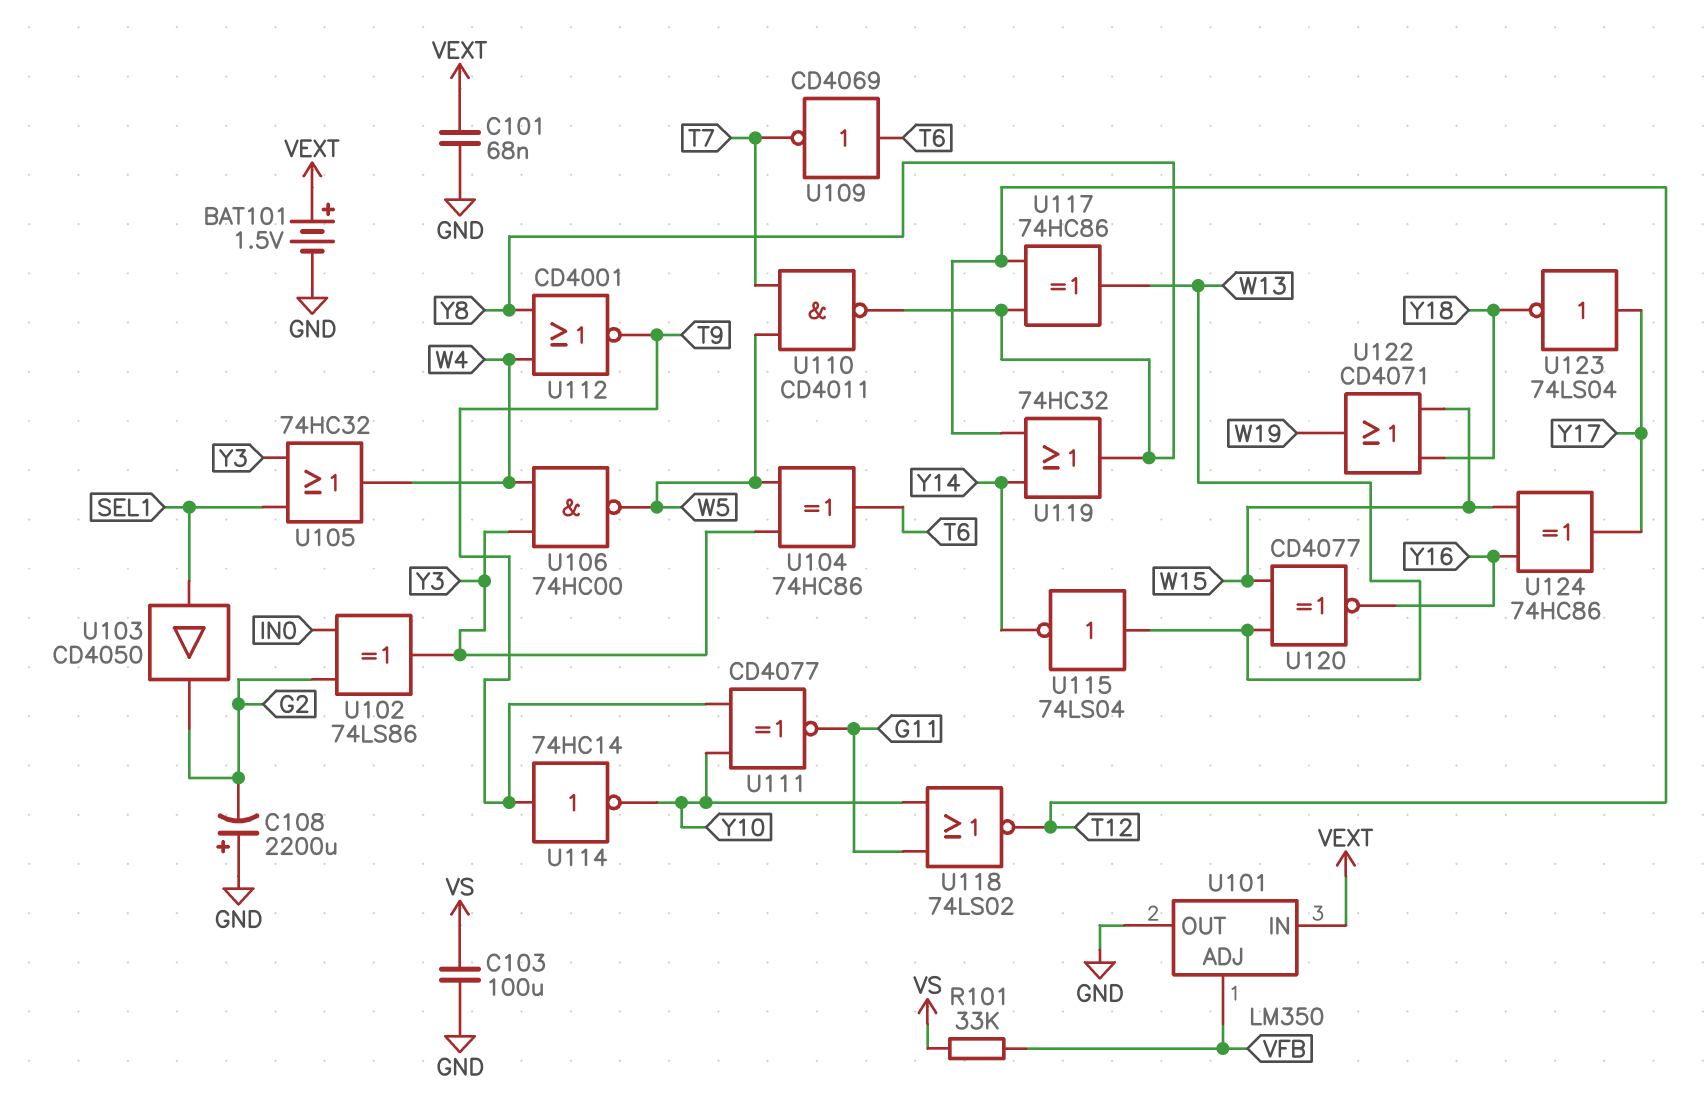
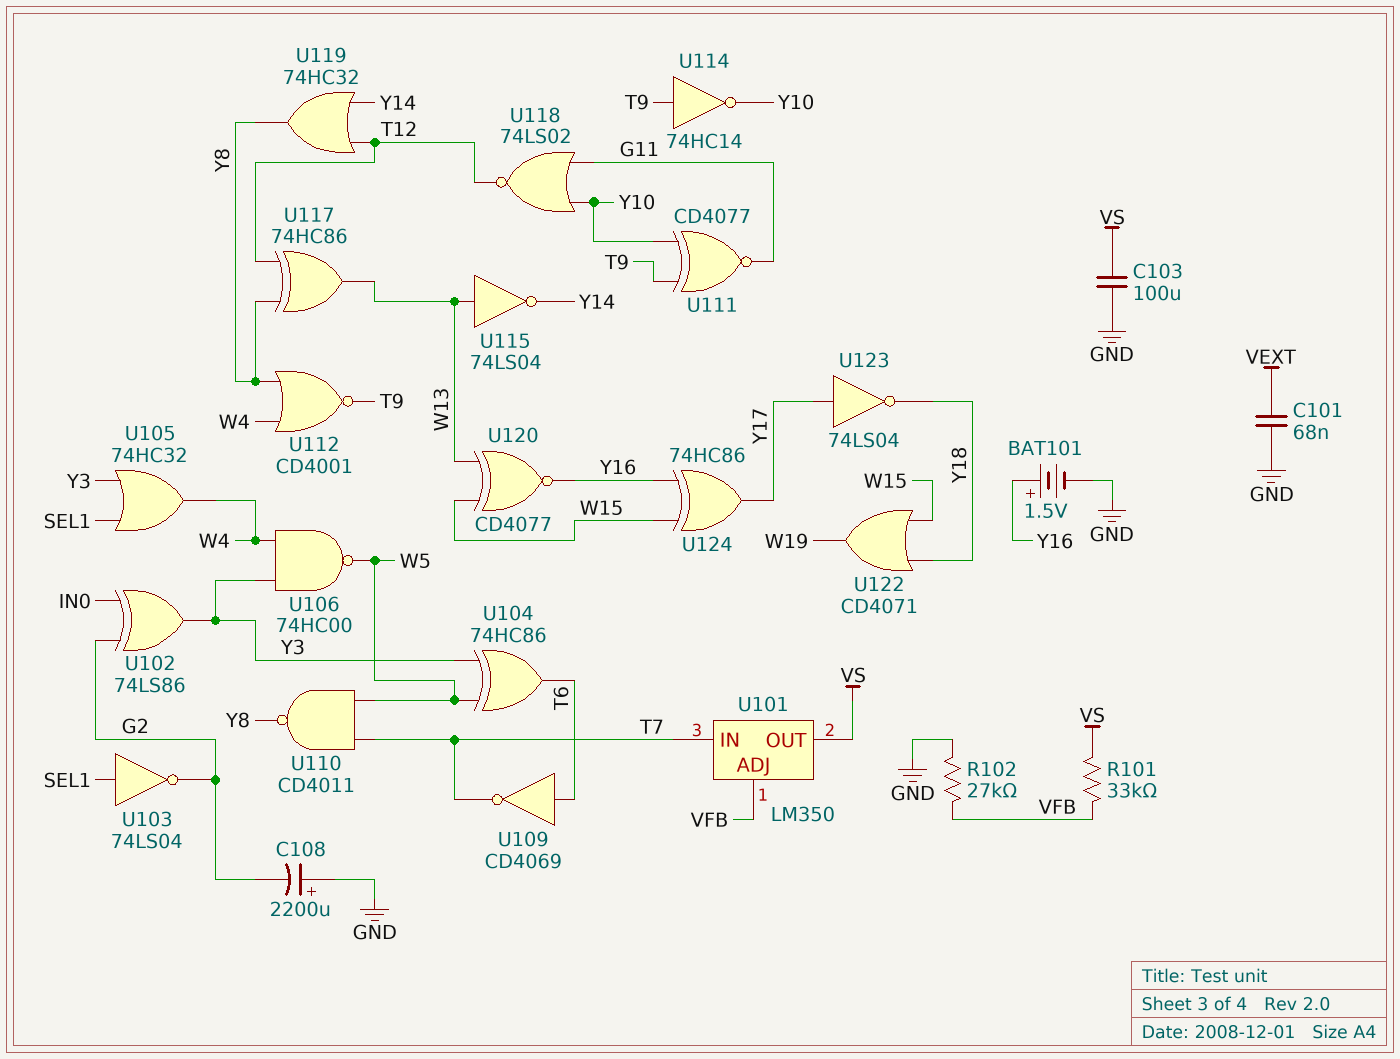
BAT101: 1.5V (plus VEXT, minus GND) -> 1.5V (plus Y16, minus GND)
R102: none -> 27k (GND, VFB)
U101 pin IN: VEXT -> T7
U101 pin OUT: GND -> VS
U103: buffer CD4050 (in SEL1, out G2) -> NOT 74LS04 (in SEL1, out G2)

